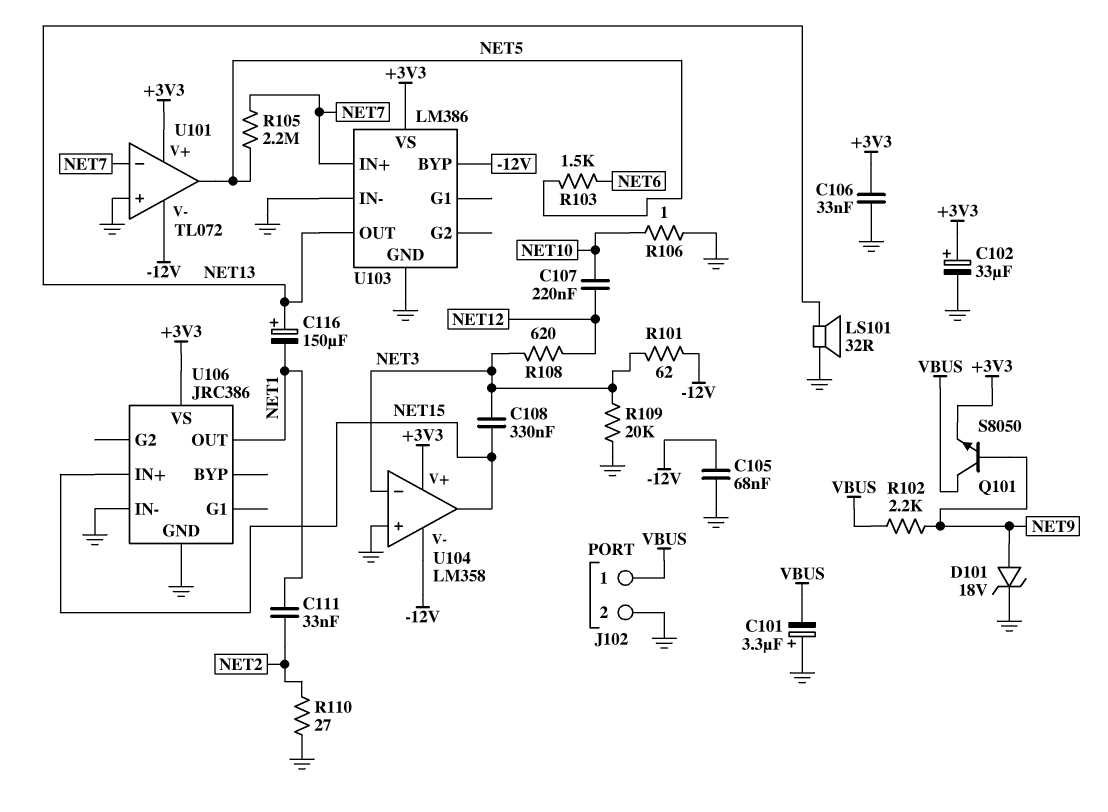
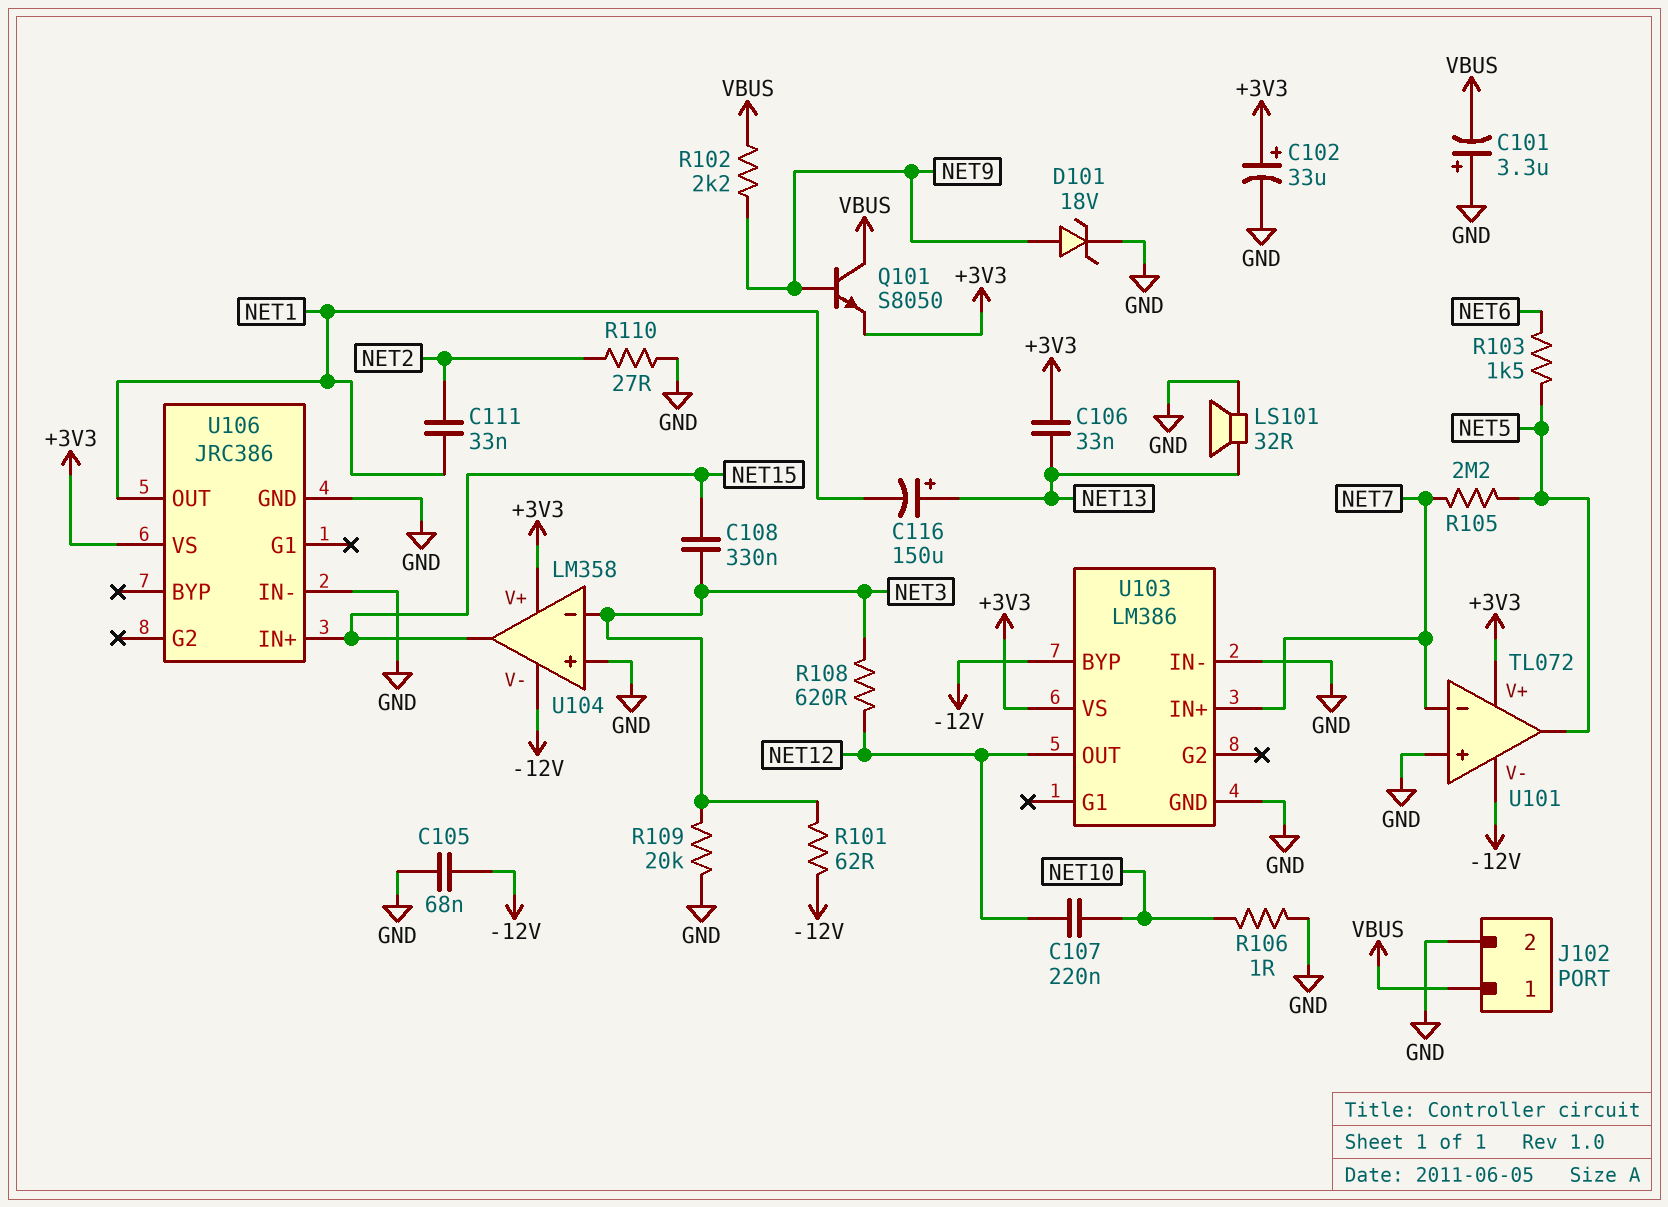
C106: 33nF (+3V3, GND) -> 33nF (+3V3, NET13)
U103 pin OUT: NET13 -> NET12

